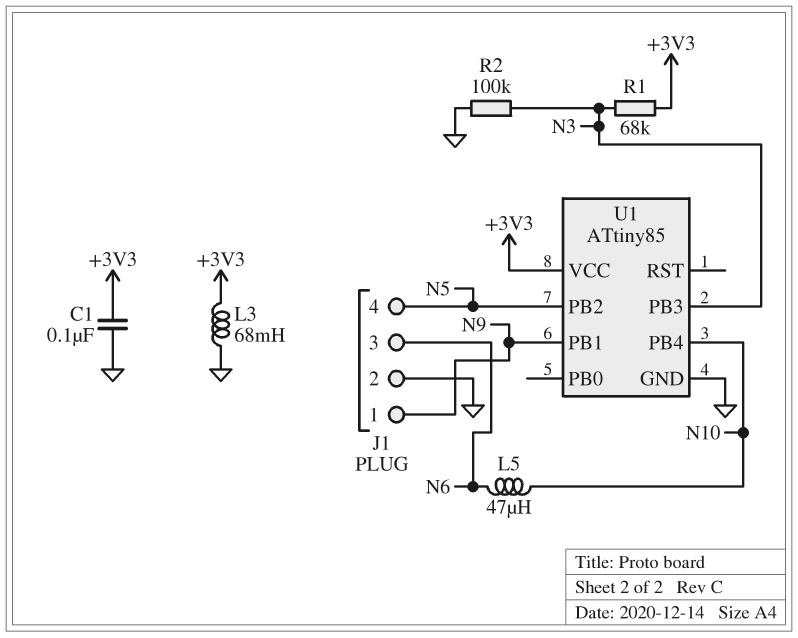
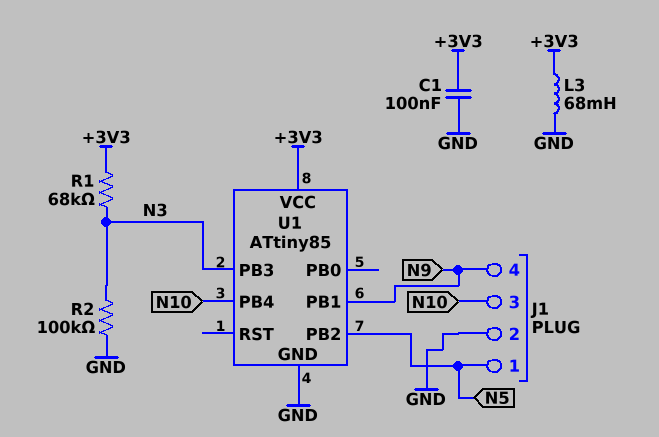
J1 pin 1: N9 -> N5
J1 pin 3: N6 -> N10
J1 pin 4: N5 -> N9
L5: 47uH (N6, N10) -> none

